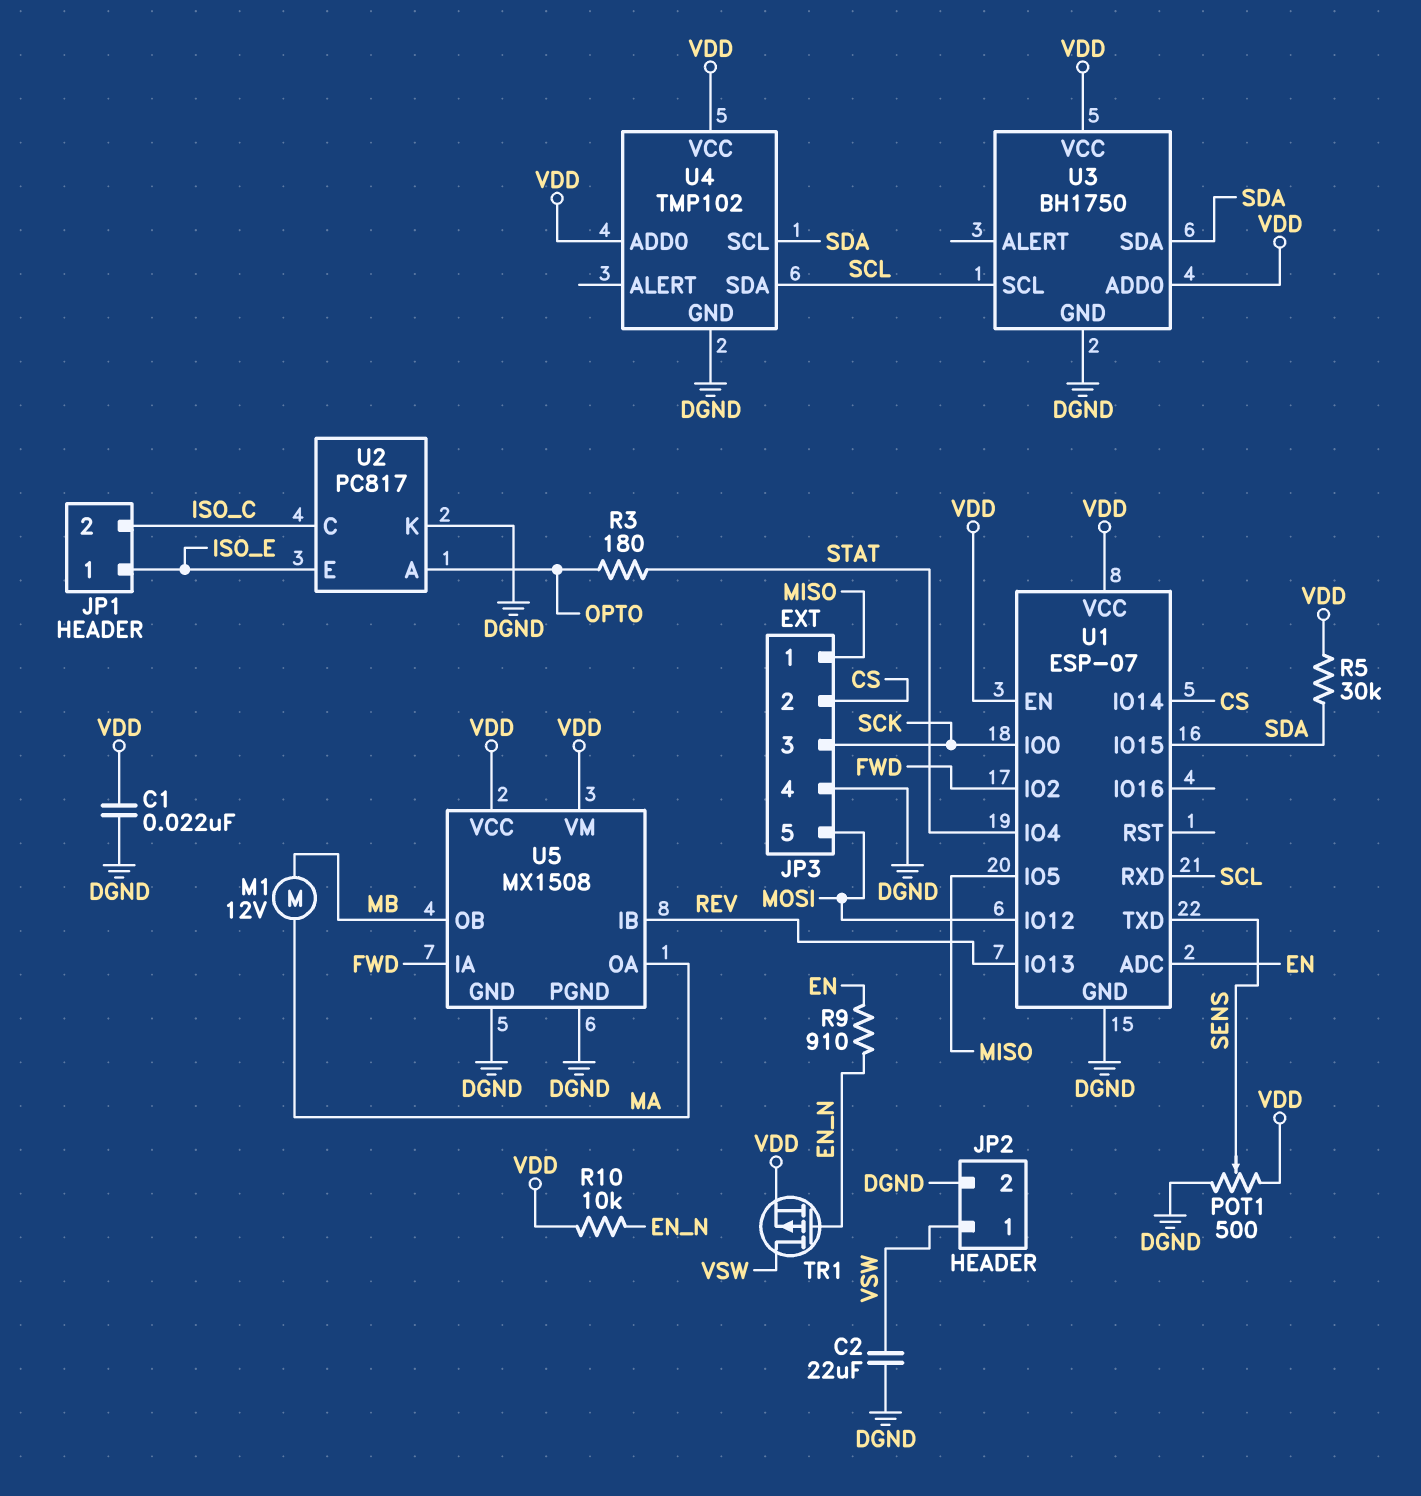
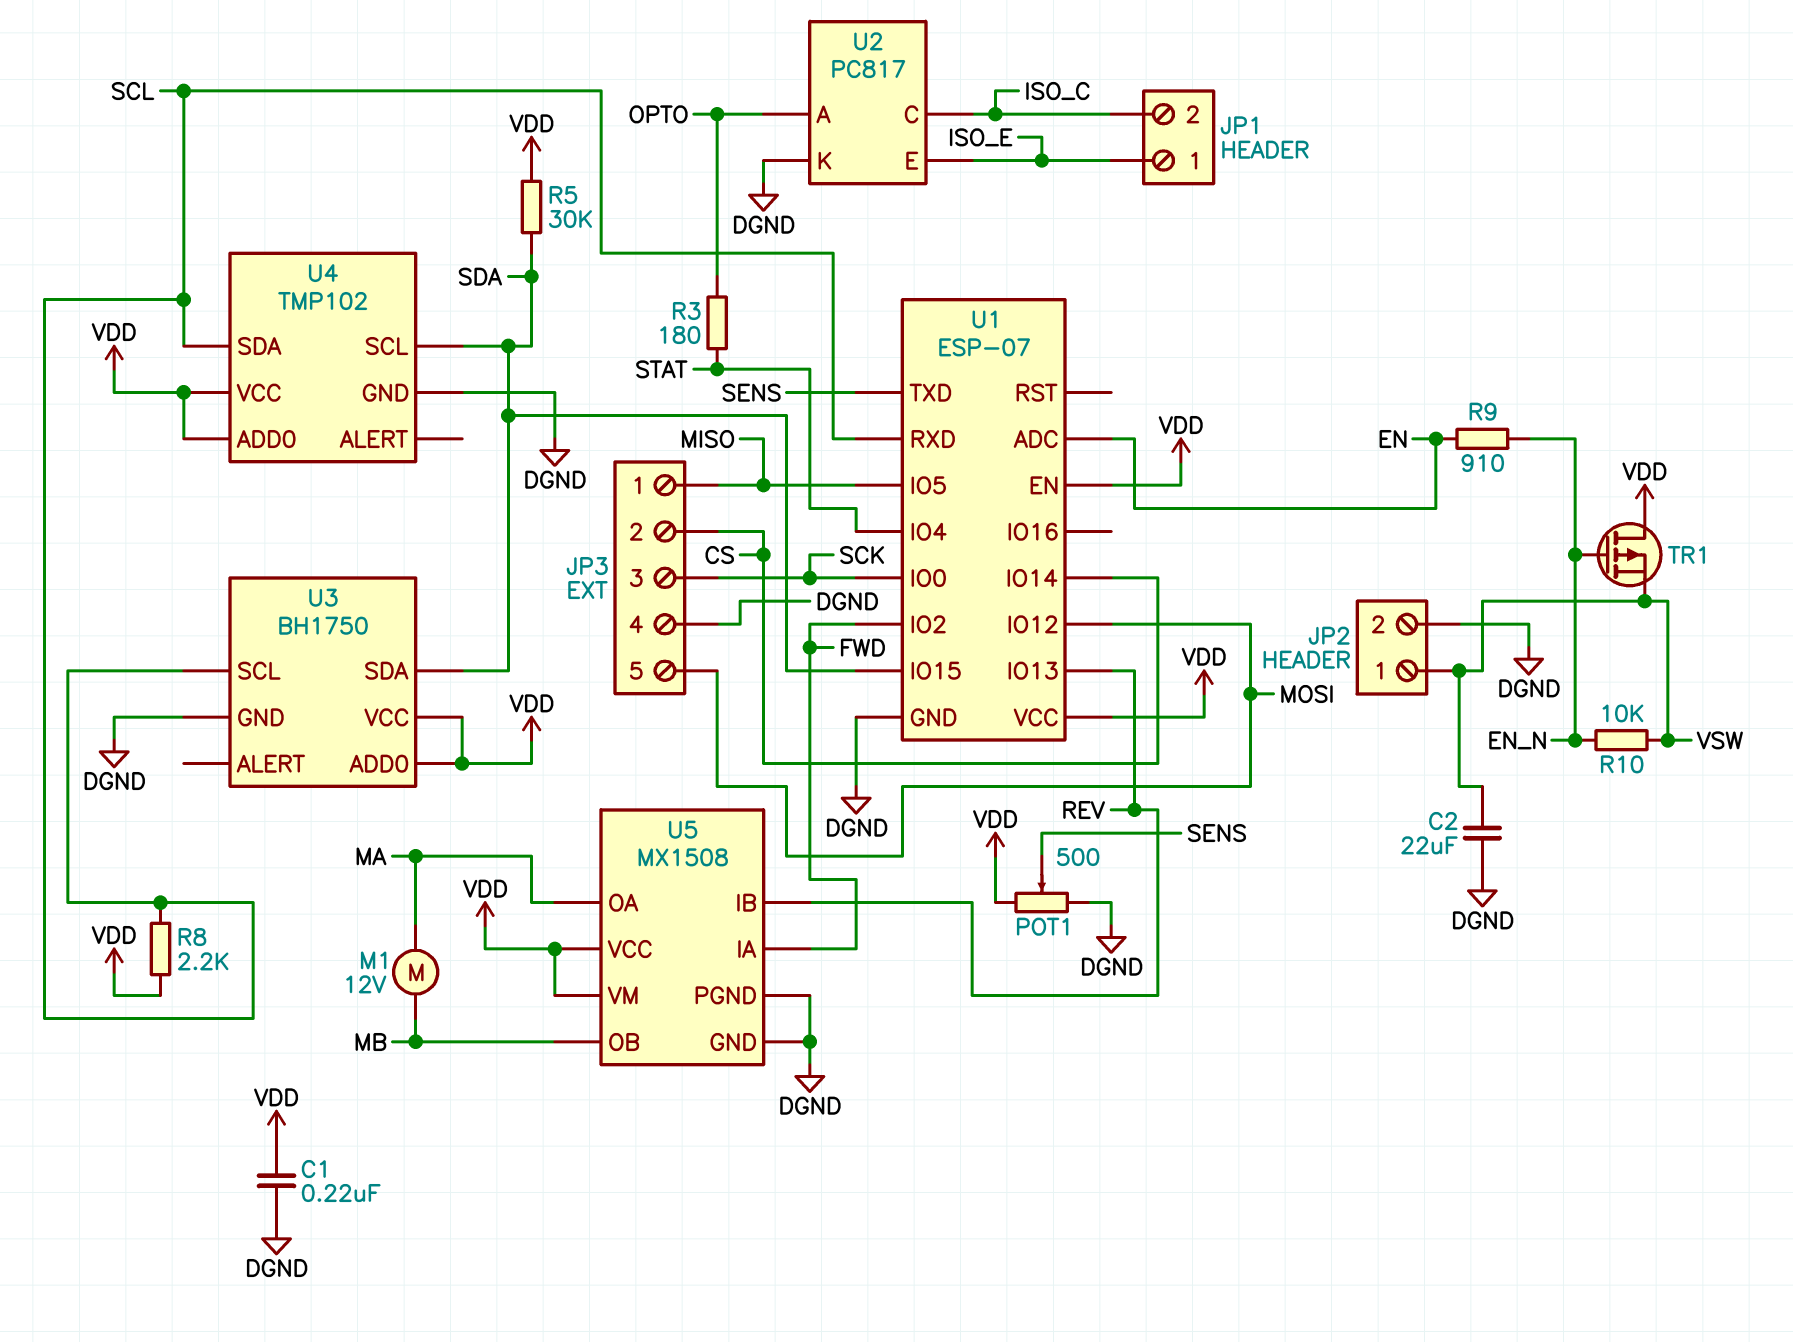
C1: 22nF (DGND, VDD) -> 220nF (DGND, VDD)
R8: none -> 2.2k (SCL, VDD)
R10: 10k (EN_N, VDD) -> 10k (EN_N, VSW)
TR1: PMOS (G EN_N, D VSW, S VDD) -> PMOS (G EN_N, D VDD, S VSW)

